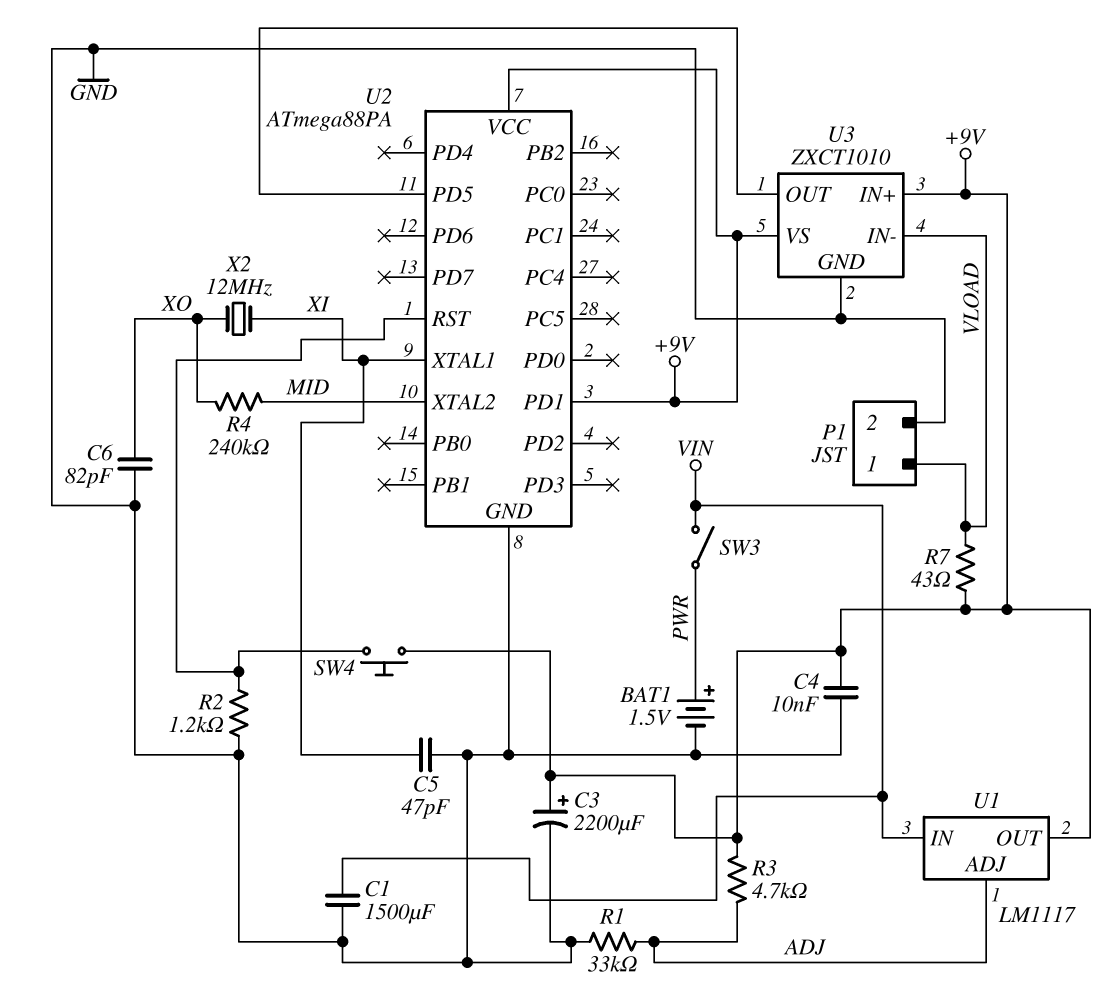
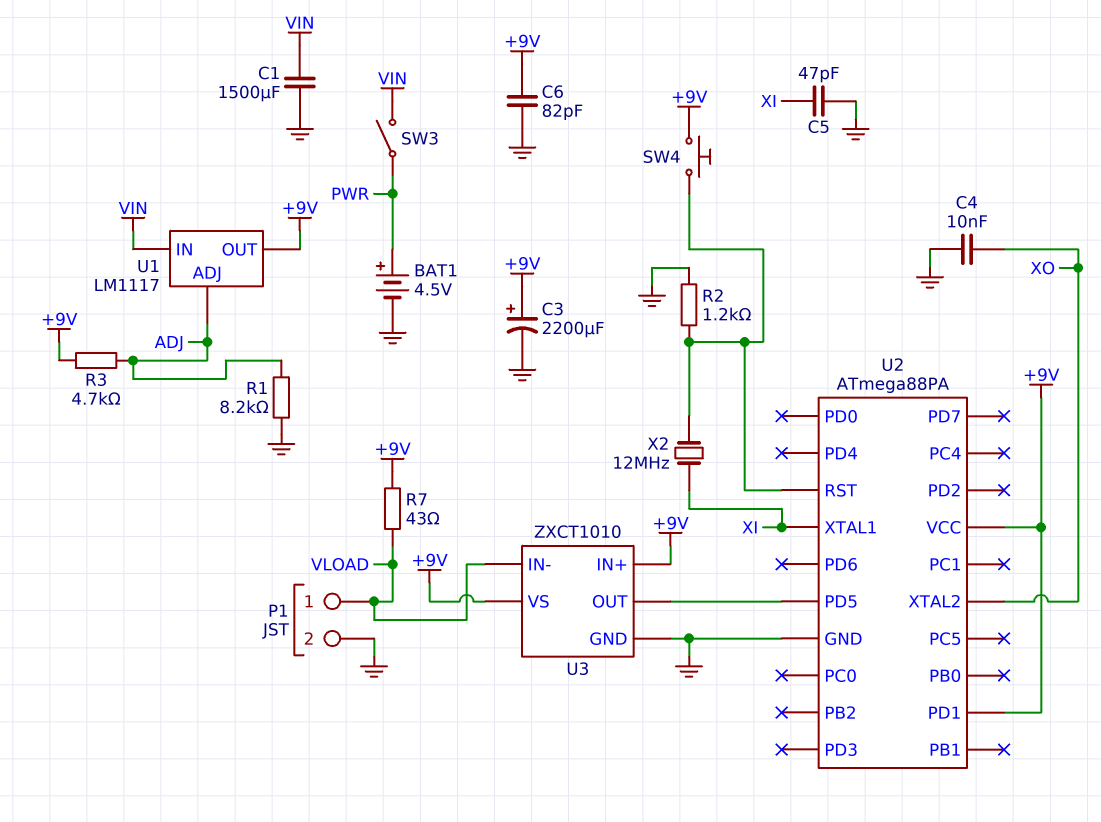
BAT1: 1.5V (plus PWR, minus GND) -> 4.5V (plus PWR, minus GND)
C4: 10nF (+9V, GND) -> 10nF (GND, XO)
C6: 82pF (GND, XO) -> 82pF (+9V, GND)
R1: 33k (ADJ, GND) -> 8.2k (ADJ, GND)
R4: 240k (MID, XO) -> none
U2 pin XTAL2: MID -> XO
X2: 12MHz (XI, XO) -> 12MHz (U2/RST, XI)

